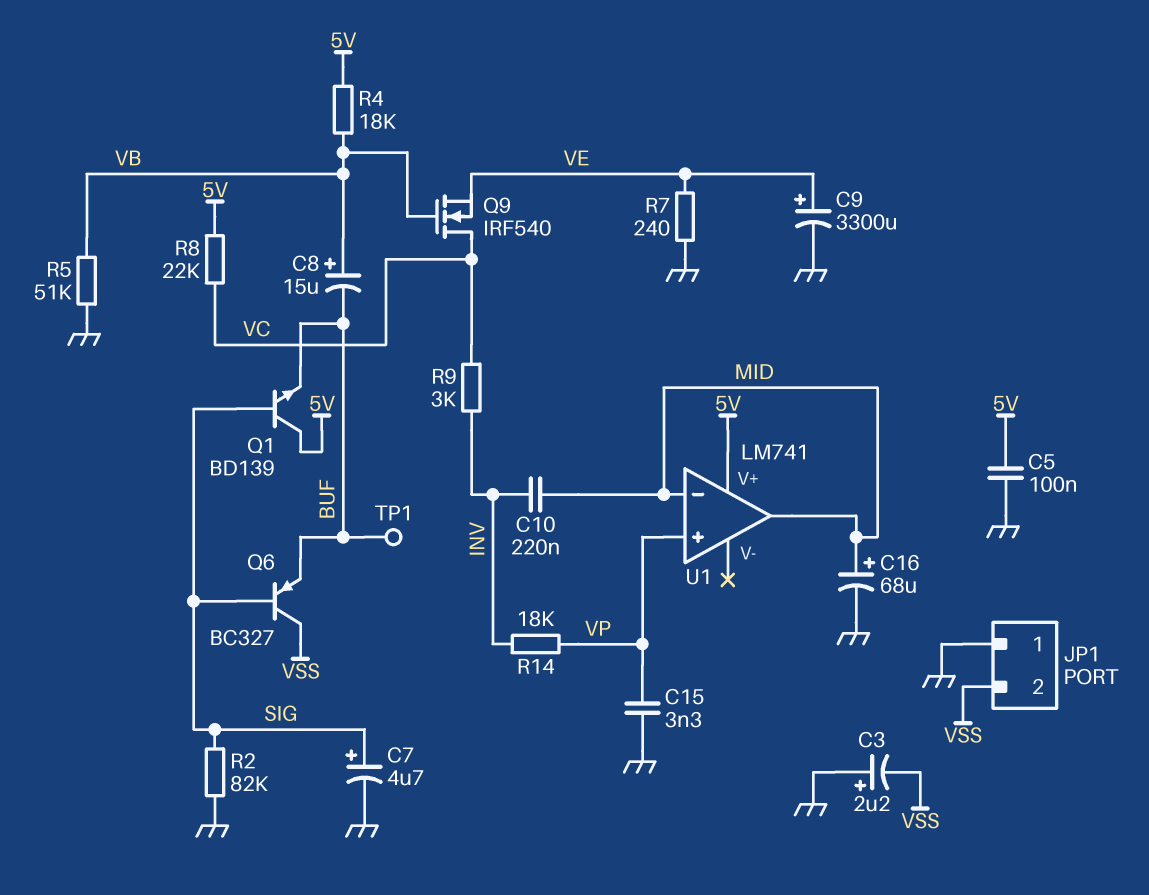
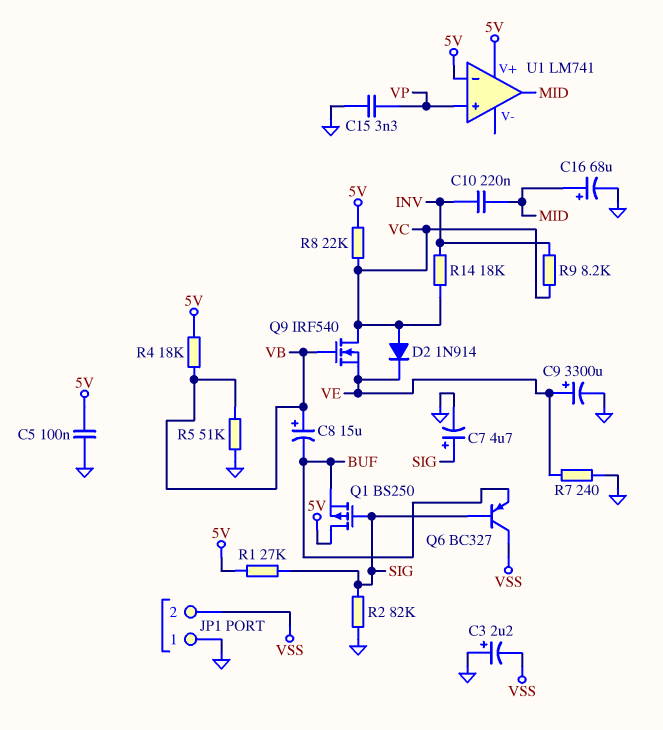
D2: none -> diode 1N914 (A VC, K VE)
Q1: NPN BD139 (B SIG, C 5V, E BUF) -> PMOS BS250 (G SIG, D 5V, S BUF)
R1: none -> 27k (5V, SIG)
R9: 3k (INV, VC) -> 8.2k (INV, VC)
R14: 18k (INV, VP) -> 18k (INV, VC)
TP1: test point (BUF) -> none
U1 pin in-: MID -> 5V

